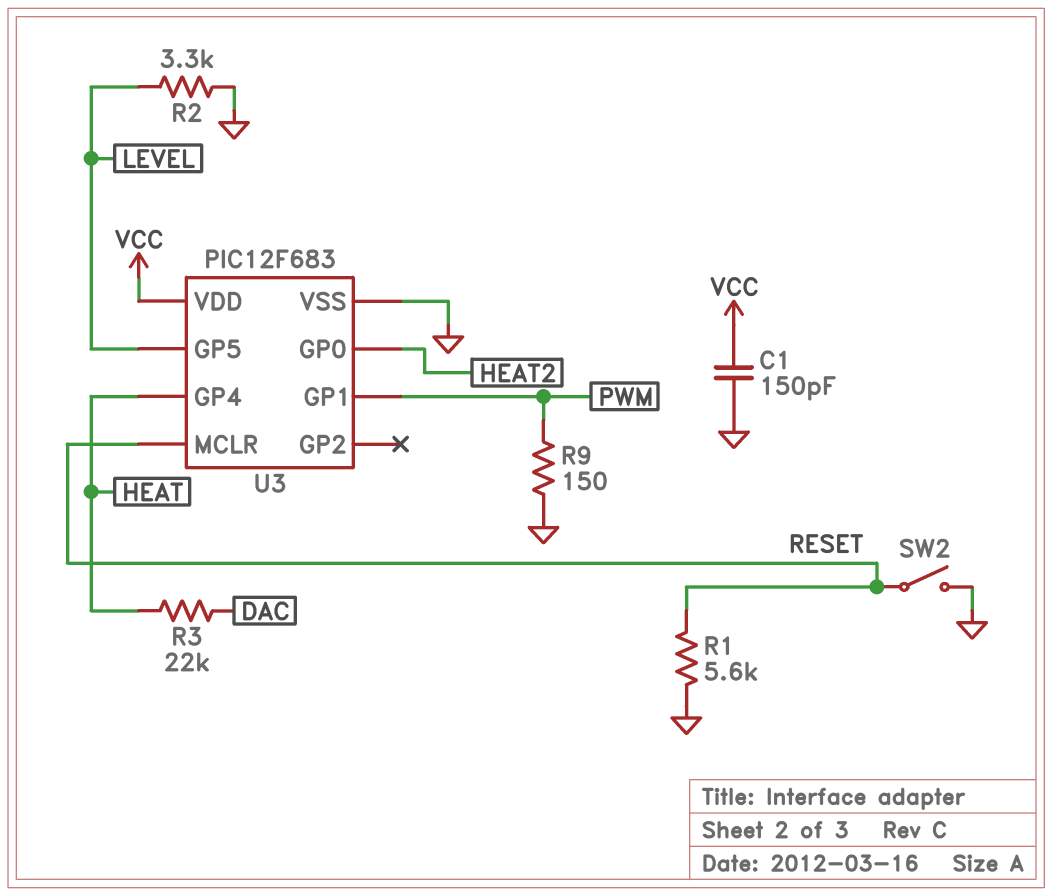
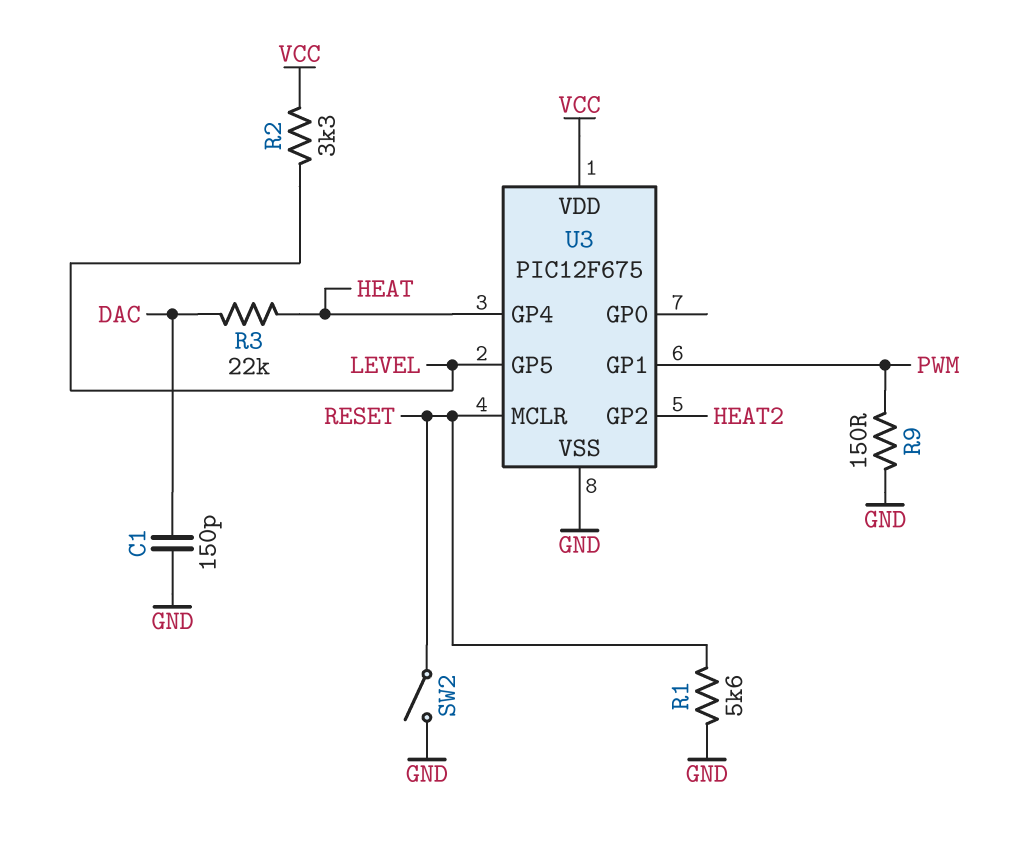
C1: 150pF (GND, VCC) -> 150pF (DAC, GND)
R2: 3.3k (GND, LEVEL) -> 3.3k (LEVEL, VCC)
U3: PIC12F683 -> PIC12F675
U3 pin GP0: HEAT2 -> none
U3 pin GP2: none -> HEAT2

